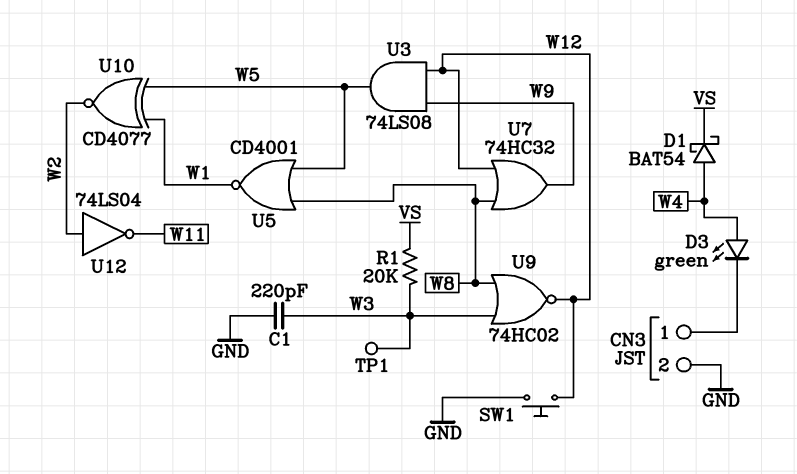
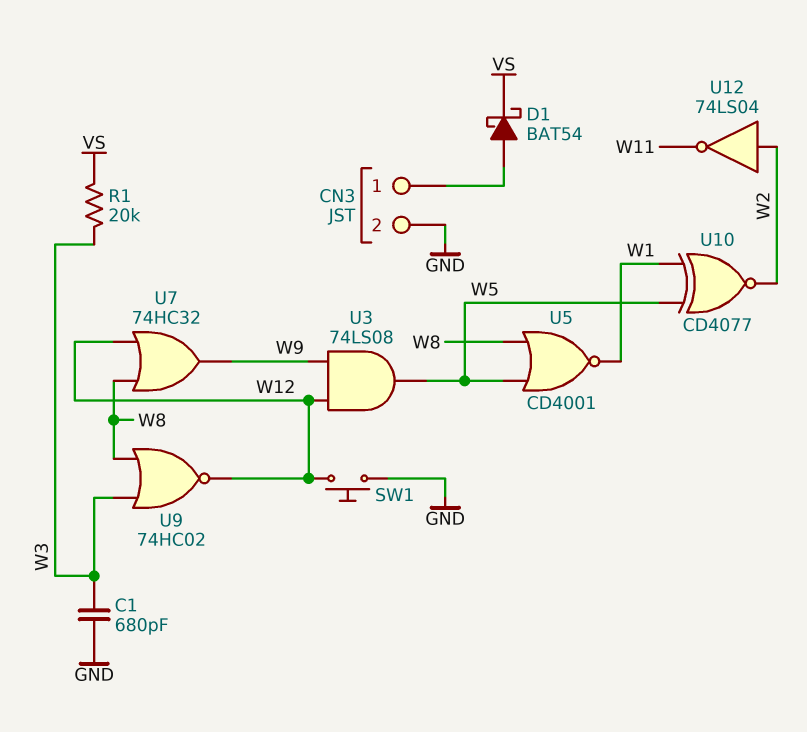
C1: 220pF (GND, W3) -> 680pF (GND, W3)
D1: schottky BAT54 (A W4, K VS) -> schottky BAT54 (A CN3/1, K VS)
D3: LED green (A W4, K CN3/1) -> none
TP1: test point (W3) -> none

